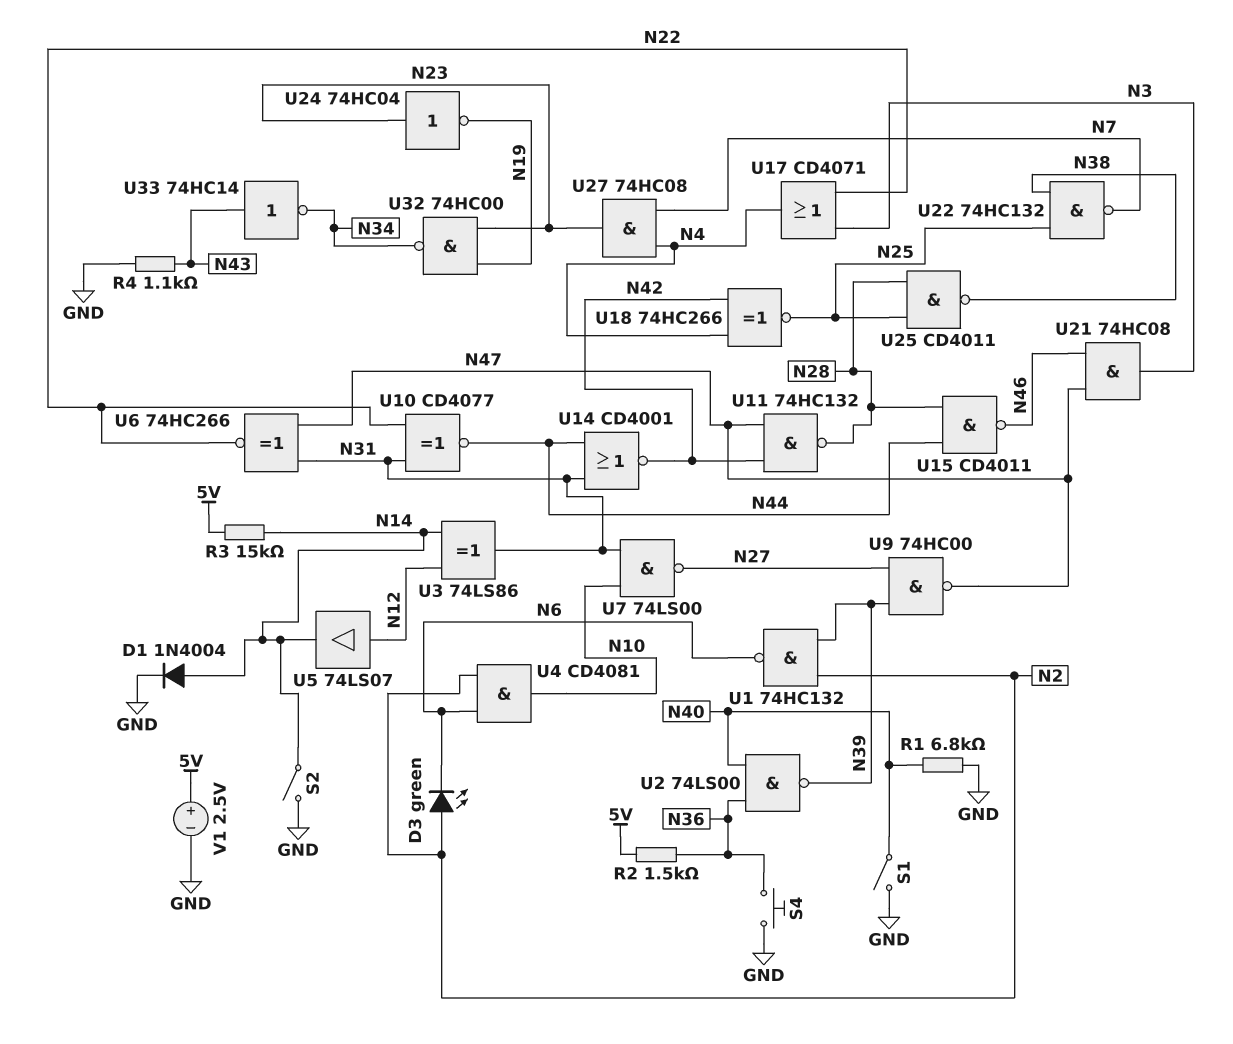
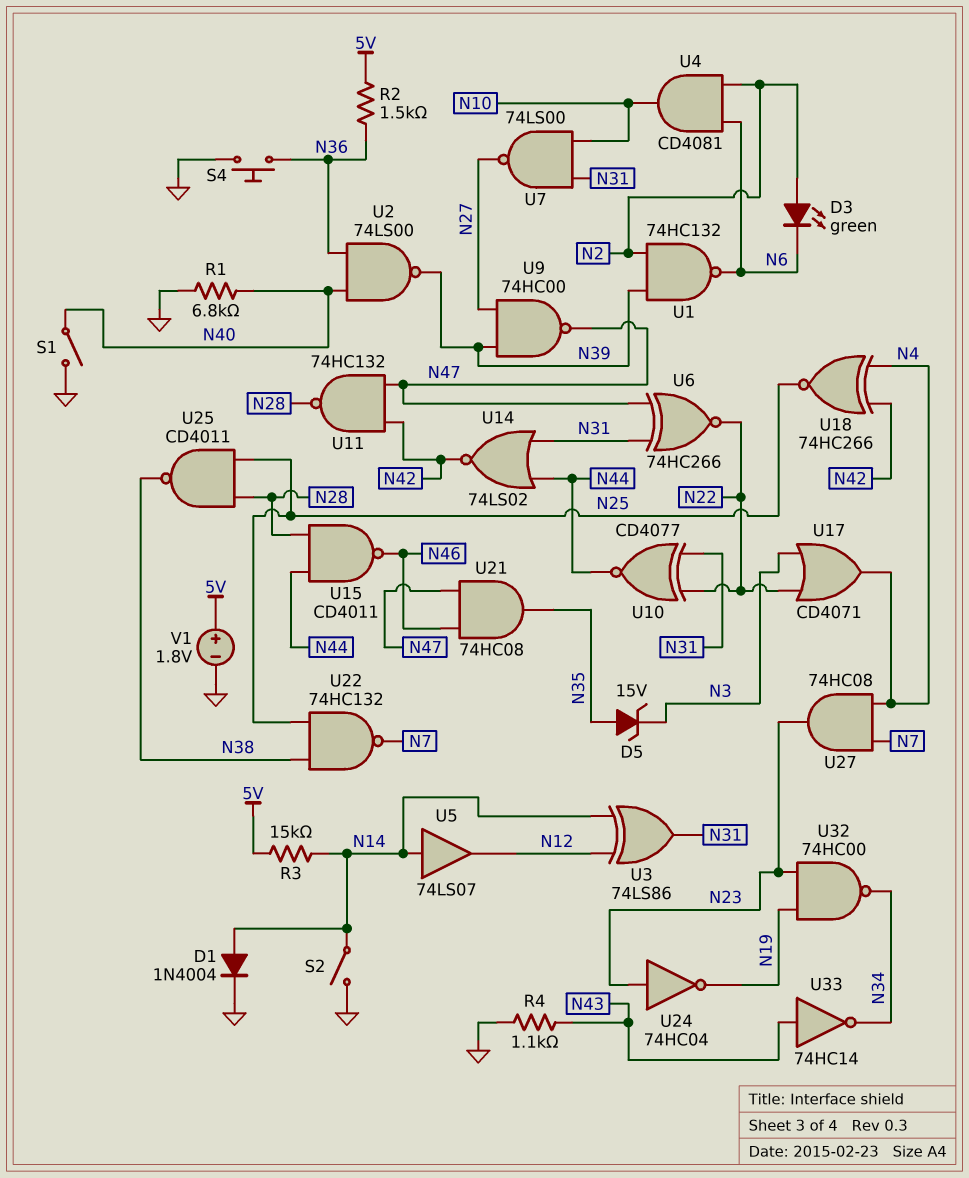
D5: none -> zener 15V (A N35, K N3)
U5: buffer 74LS07 (in N12, out N14) -> buffer 74LS07 (in N14, out N12)
U14: NOR CD4001 (in N31, in N44, out N42) -> NOR 74LS02 (in N31, in N44, out N42)
U21: AND 74HC08 (in N46, in N47, out N3) -> AND 74HC08 (in N46, in N47, out N35)
V1: 2.5V (plus 5V, minus GND) -> 1.8V (plus 5V, minus GND)

